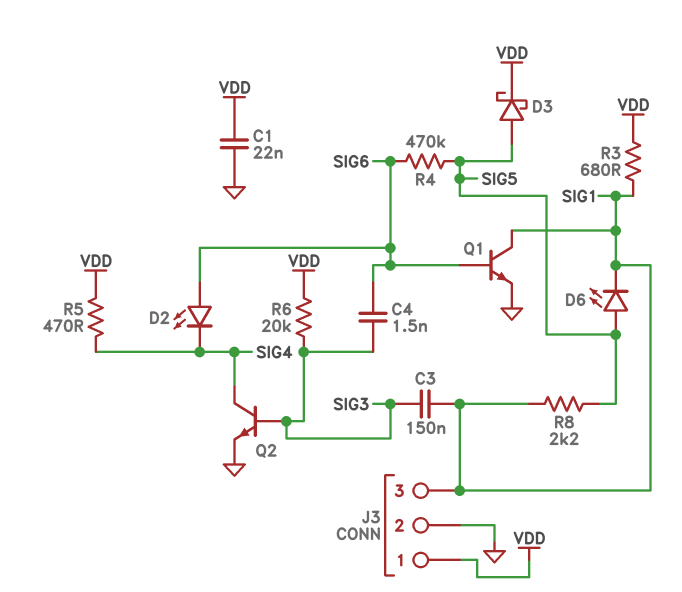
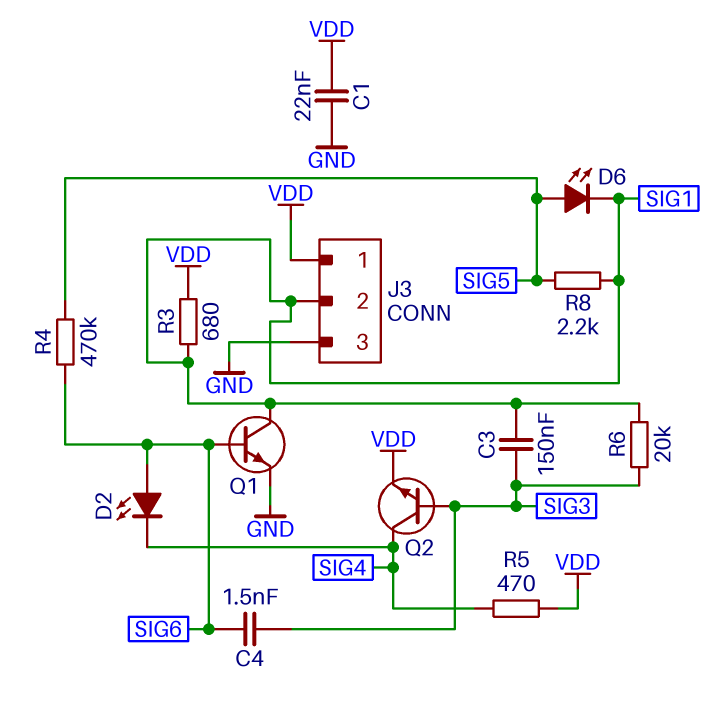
D3: schottky (A SIG5, K VDD) -> none
J3 pin 2: GND -> SIG1
J3 pin 3: SIG1 -> GND
Q2: NPN (B SIG3, C SIG4, E GND) -> NPN (B SIG3, C SIG4, E VDD)
R6: 20k (SIG3, VDD) -> 20k (SIG1, SIG3)

